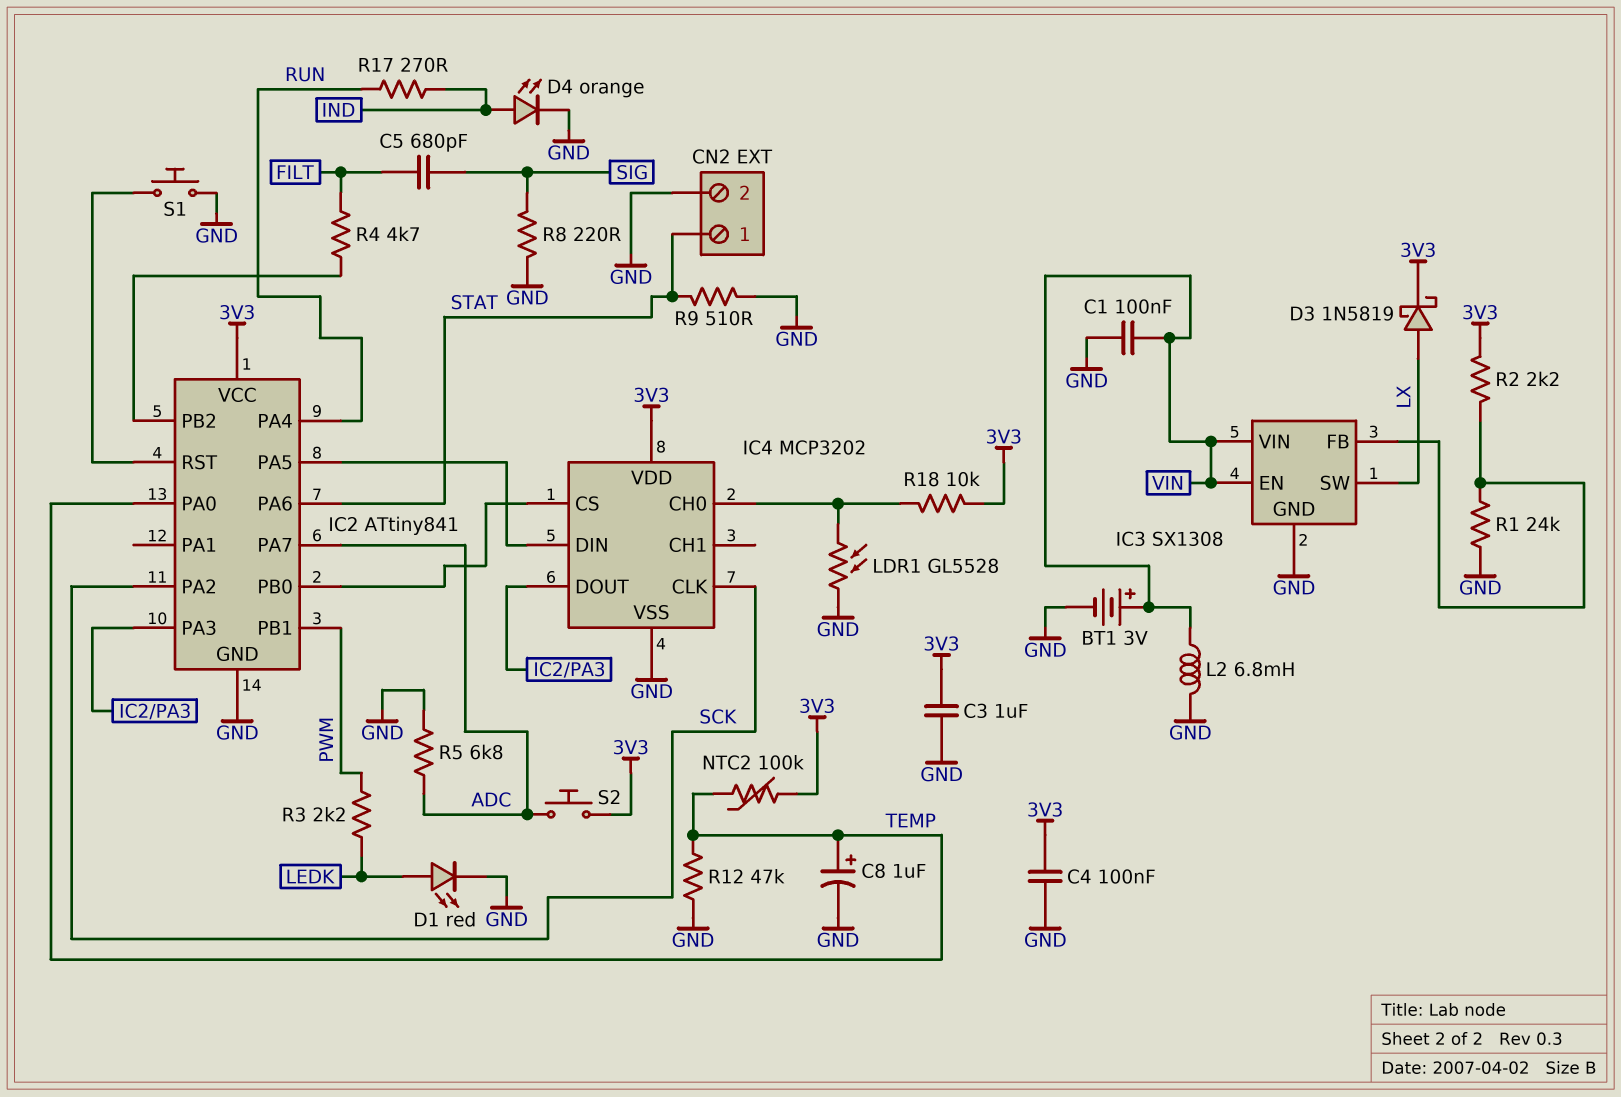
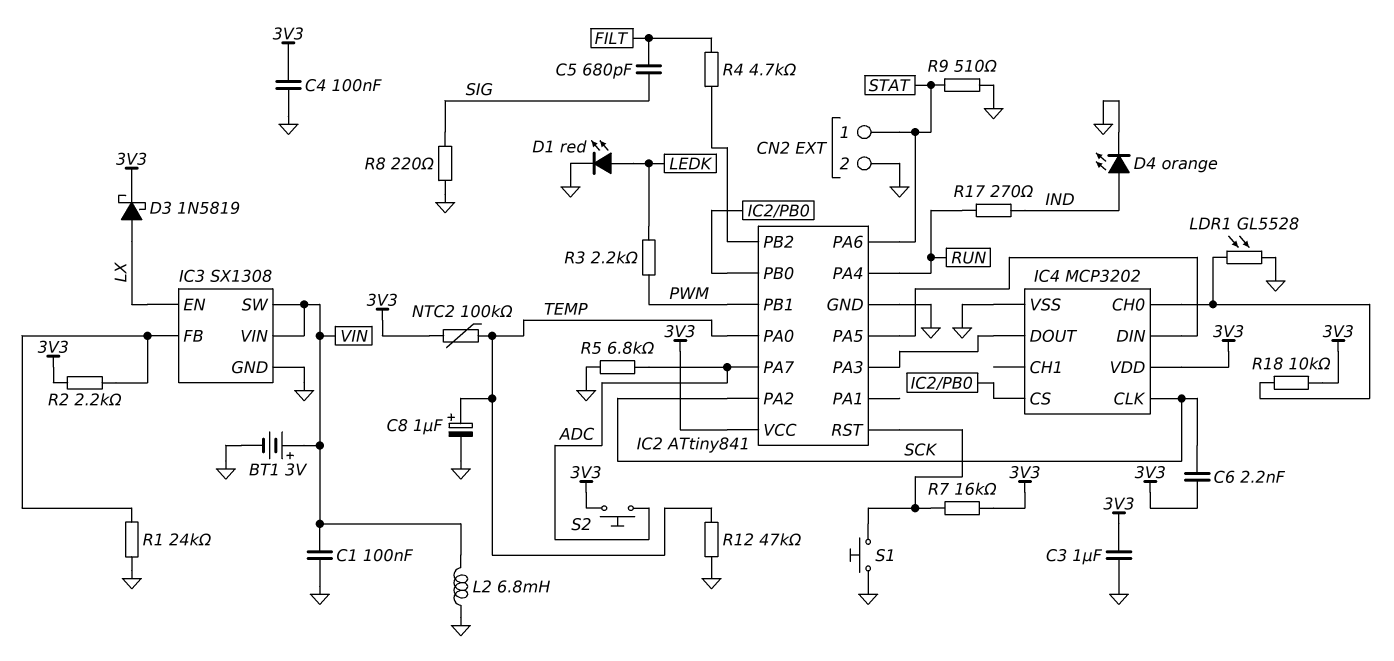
C6: none -> 2.2nF (3V3, SCK)
IC3 pin EN: VIN -> LX
IC3 pin SW: LX -> VIN
R7: none -> 16k (3V3, IC2/RST)

